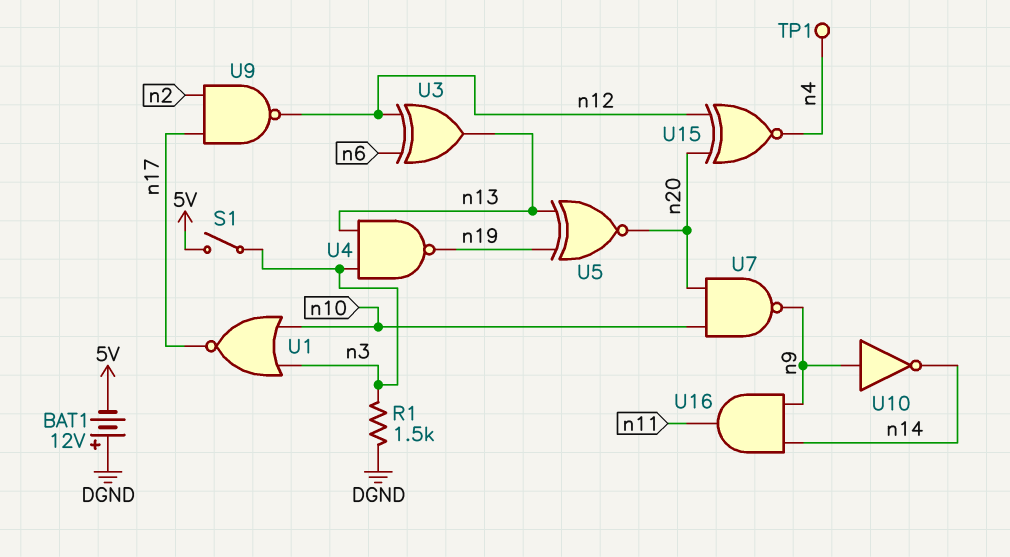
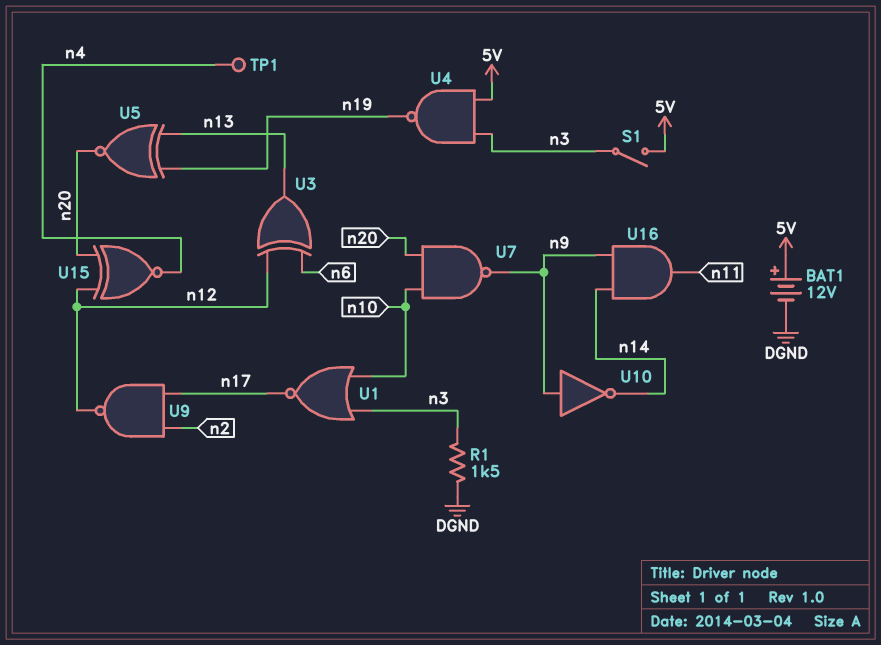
BAT1: 12V (plus DGND, minus 5V) -> 12V (plus 5V, minus DGND)
U4: NAND (in n3, in n13, out n19) -> NAND (in 5V, in n3, out n19)

